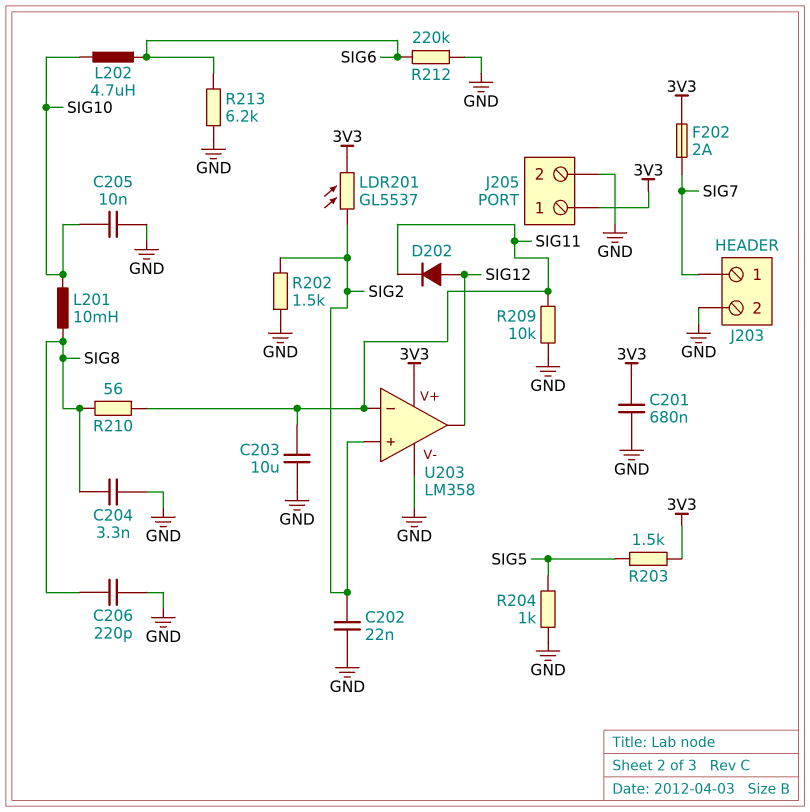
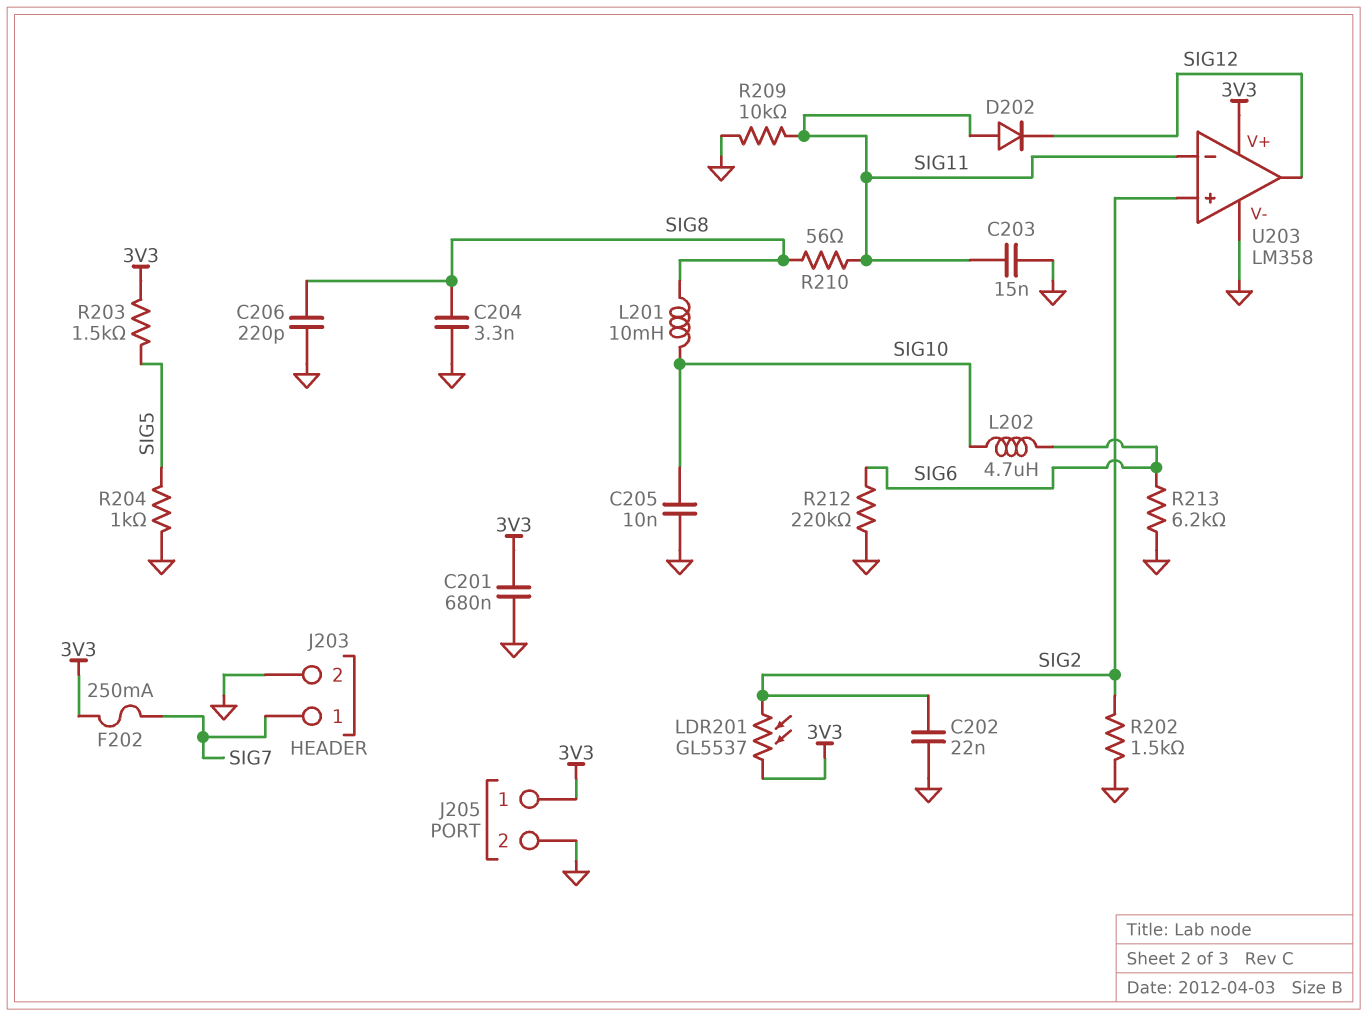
C203: 10uF (GND, SIG11) -> 15nF (GND, SIG11)
D202: diode (A SIG12, K SIG11) -> diode (A SIG11, K SIG12)
F202: 2A (3V3, SIG7) -> 250mA (3V3, SIG7)

